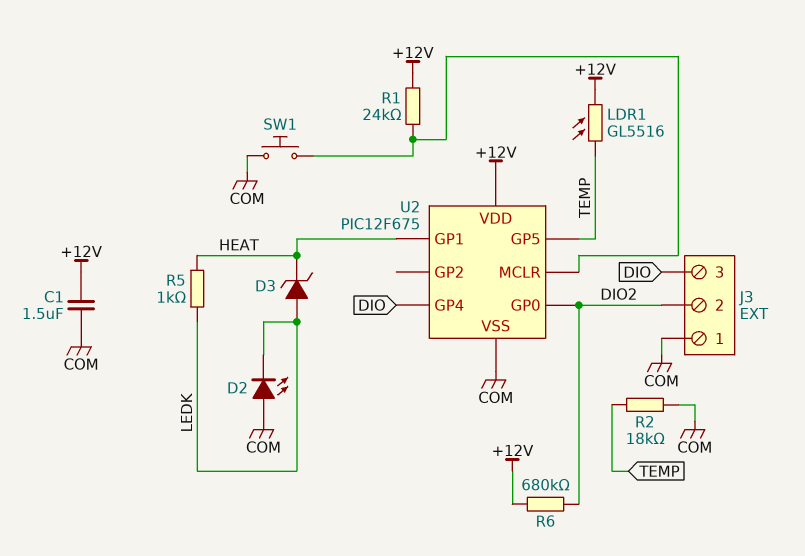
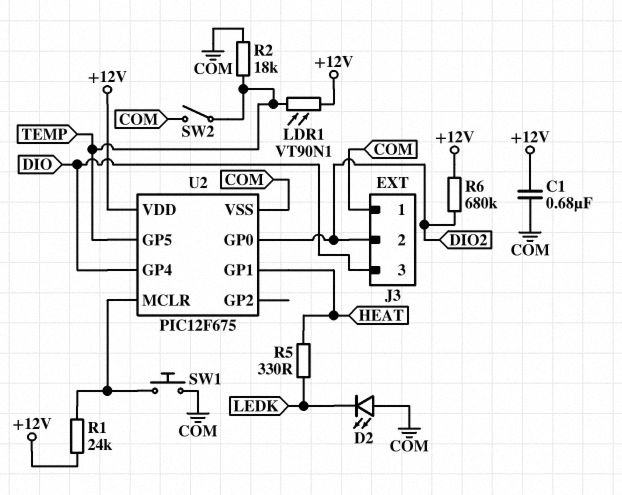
C1: 1.5uF (+12V, COM) -> 680nF (+12V, COM)
D3: zener (A LEDK, K HEAT) -> none
LDR1: GL5516 (+12V, TEMP) -> VT90N1 (+12V, TEMP)
R5: 1k (HEAT, LEDK) -> 330 (HEAT, LEDK)
SW2: none -> switch (COM, TEMP)

